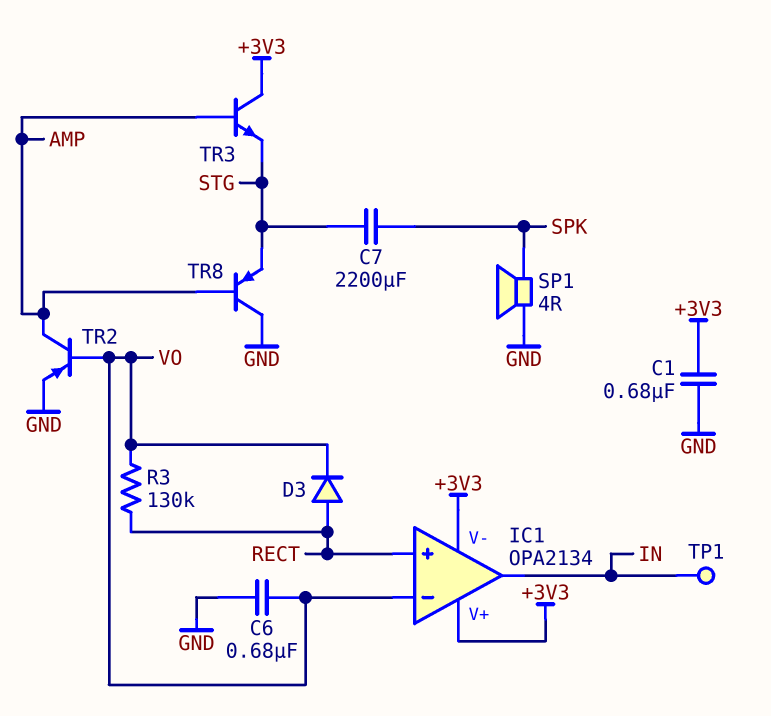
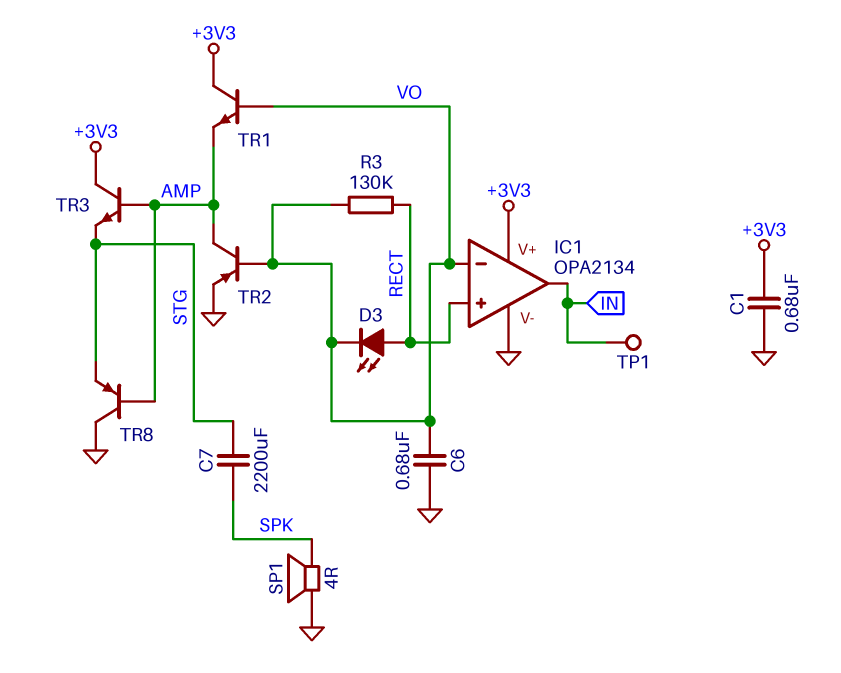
D3: diode (A RECT, K VO) -> LED (A RECT, K VO)
IC1 pin V-: +3V3 -> GND
TR1: none -> NPN (B VO, C +3V3, E AMP)

